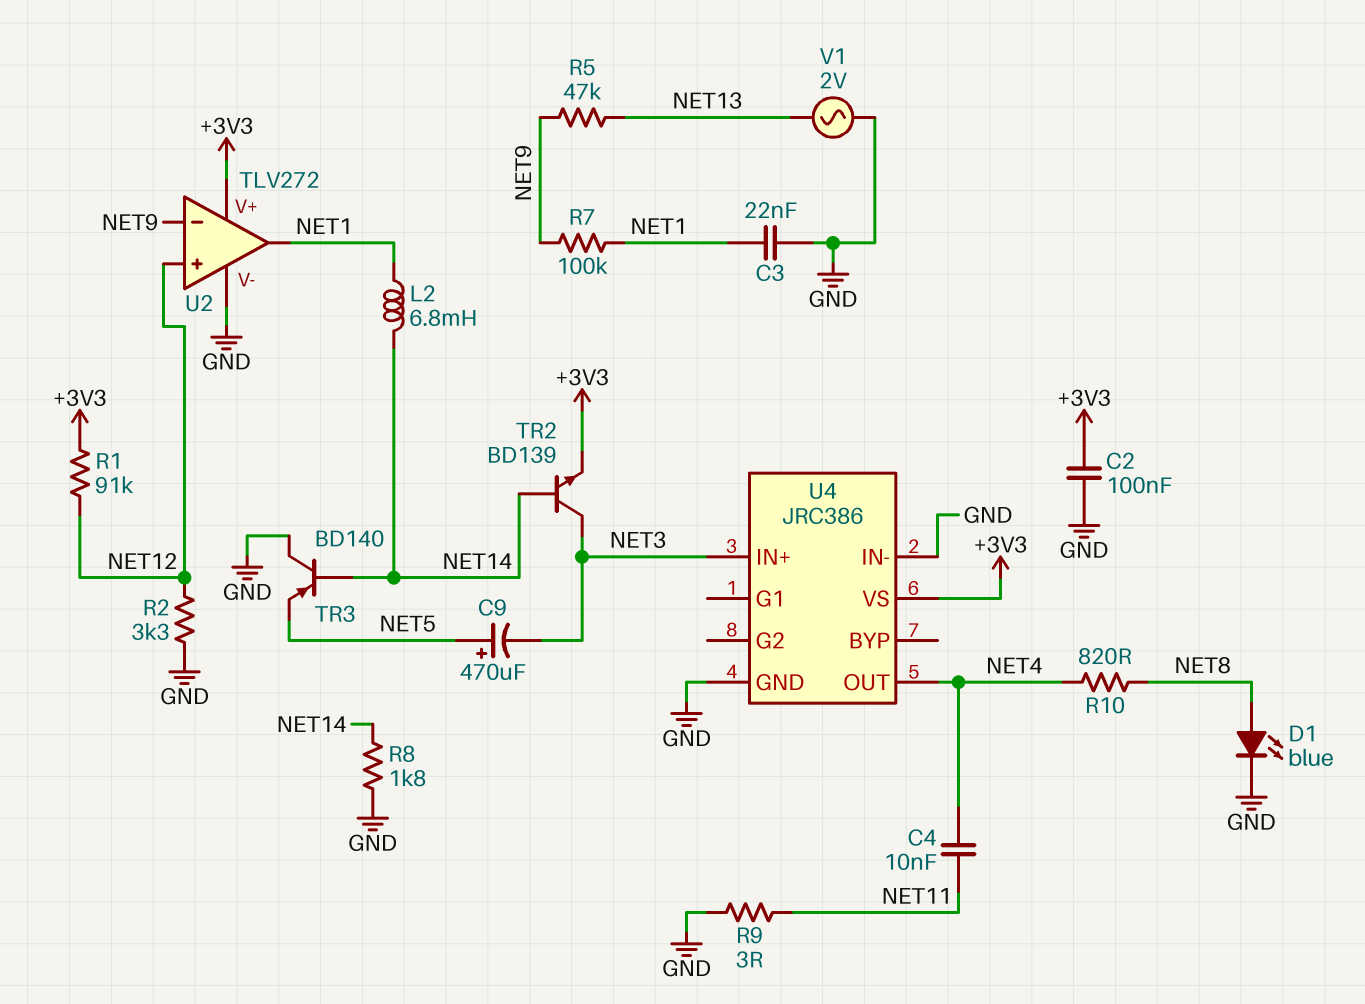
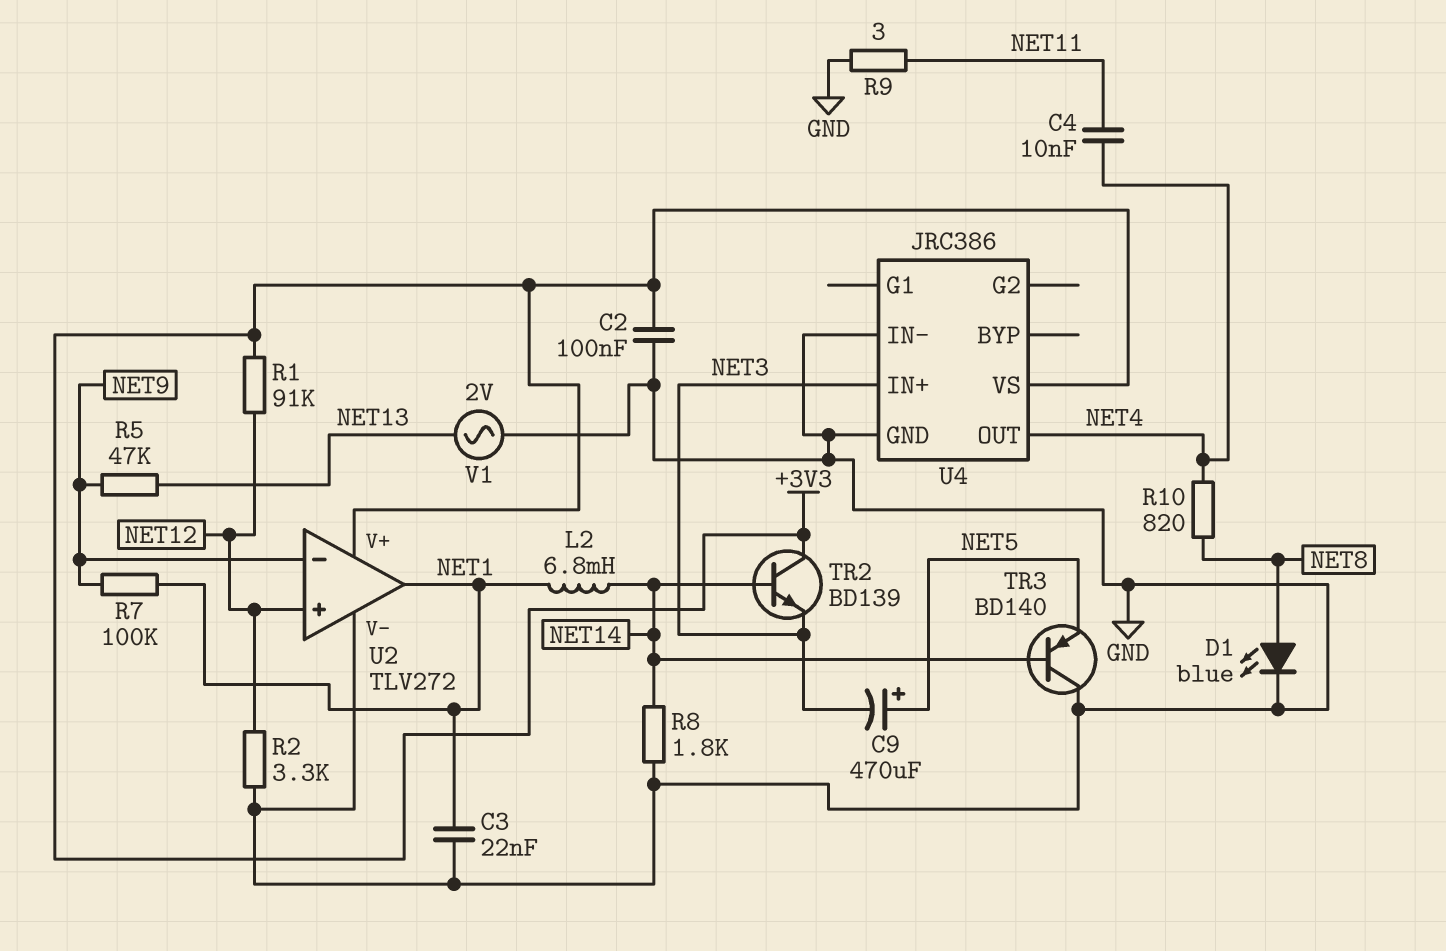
TR2: NPN BD139 (B NET14, C NET3, E +3V3) -> NPN BD139 (B NET14, C +3V3, E NET3)

